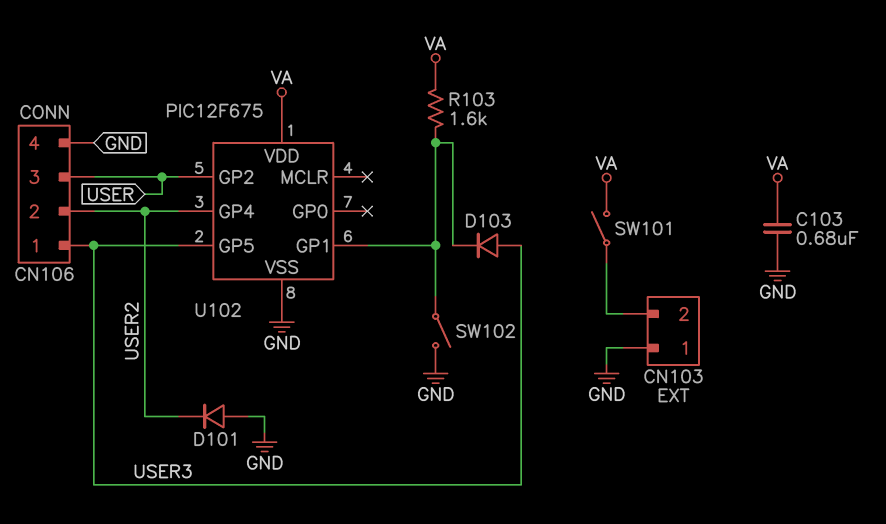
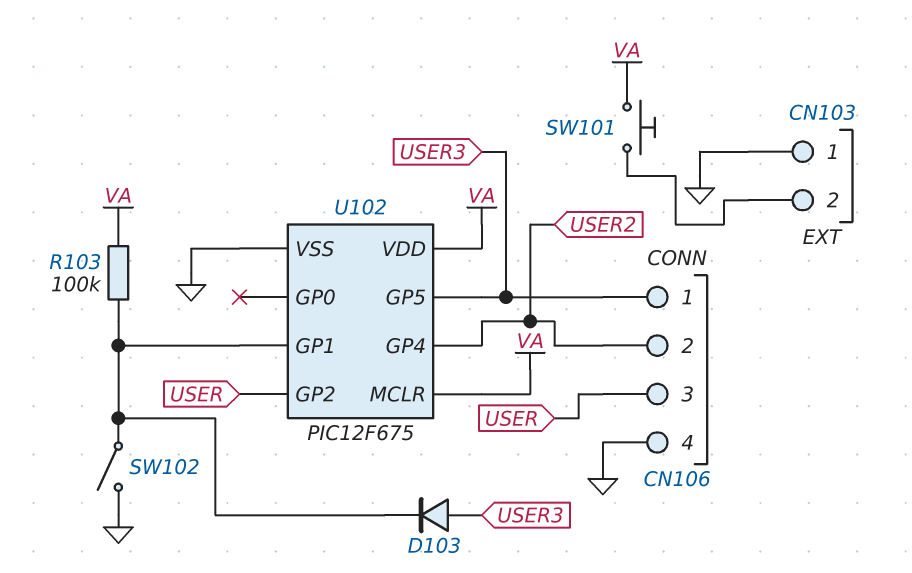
C103: 680nF (GND, VA) -> none
D101: diode (A GND, K USER2) -> none
R103: 1.6k (U102/GP1, VA) -> 100k (U102/GP1, VA)
SW101: switch (CN103/2, VA) -> button (CN103/2, VA)
U102 pin MCLR: none -> VA

